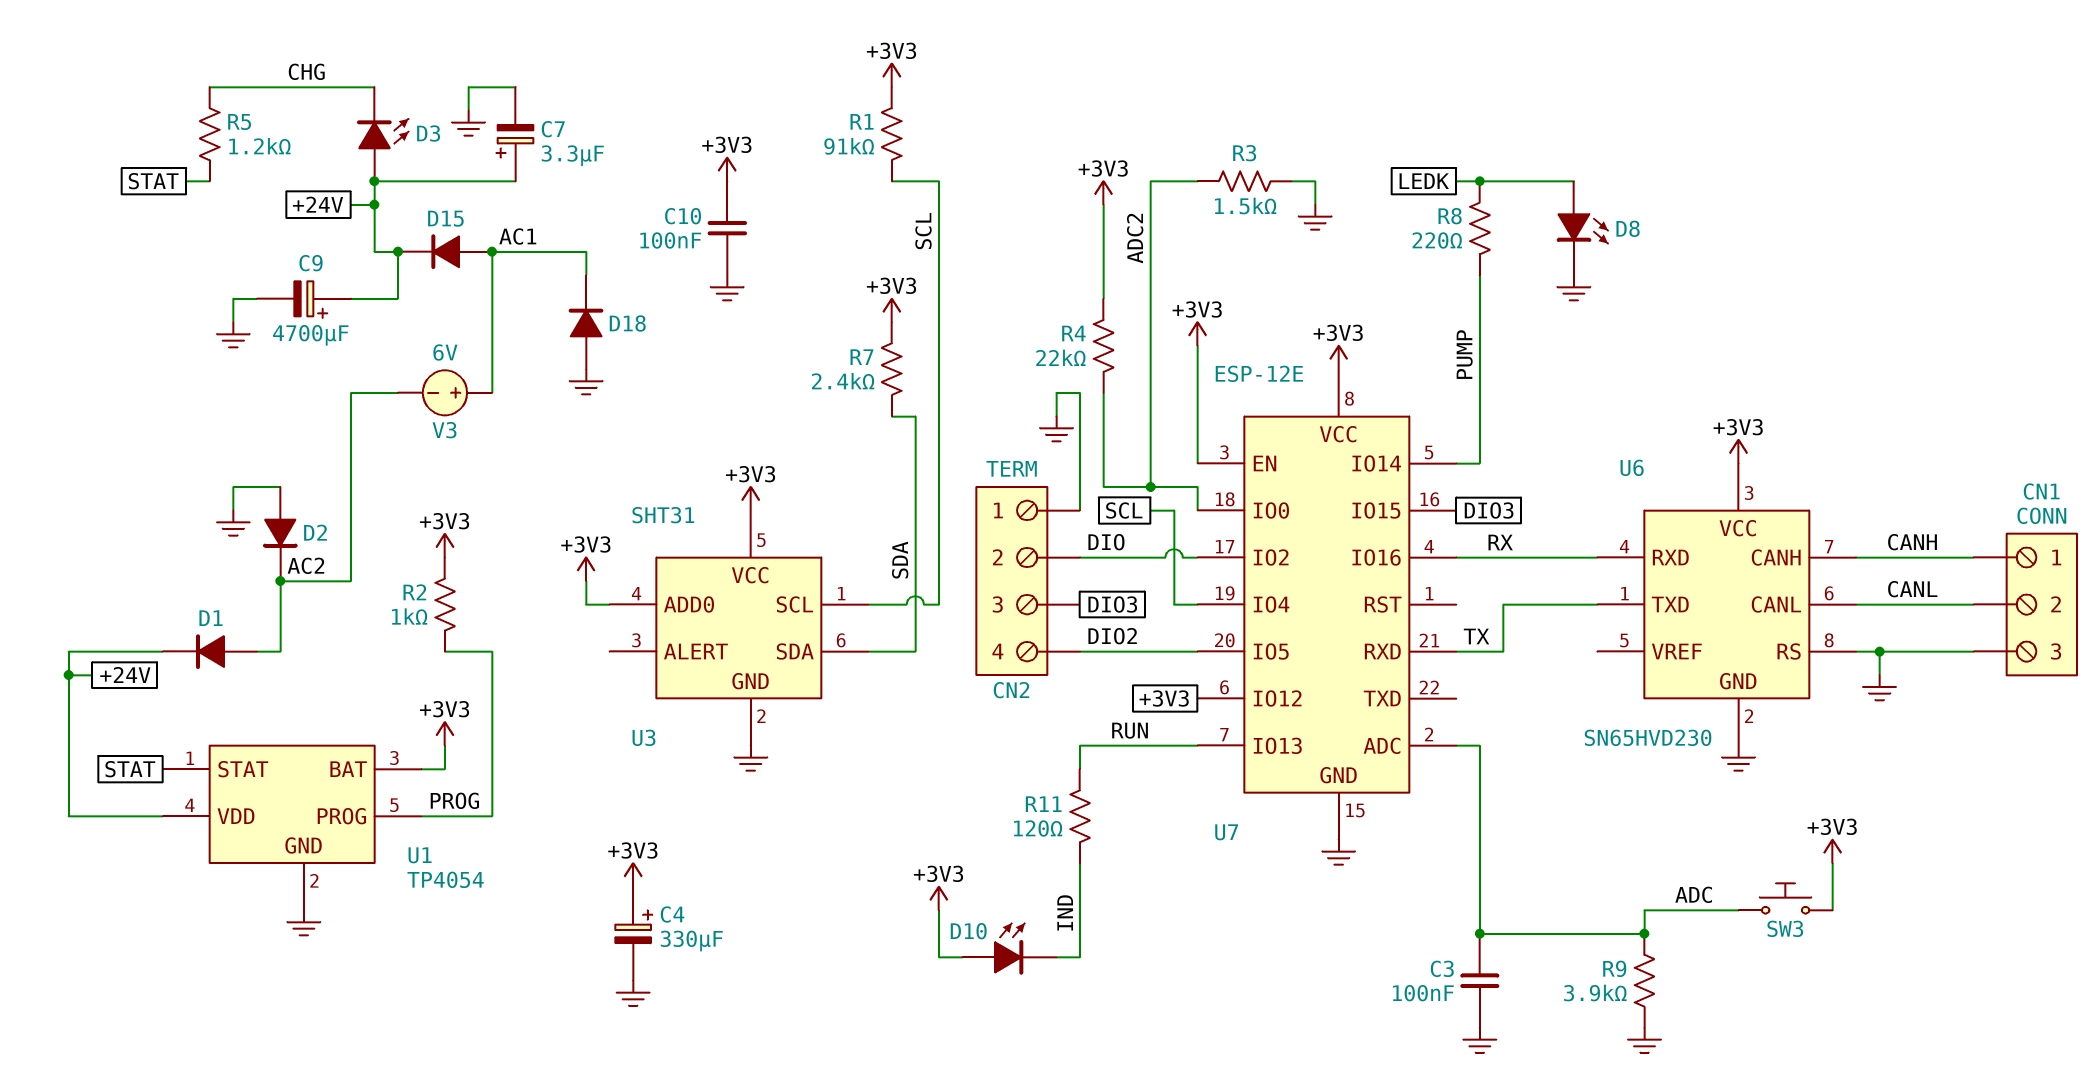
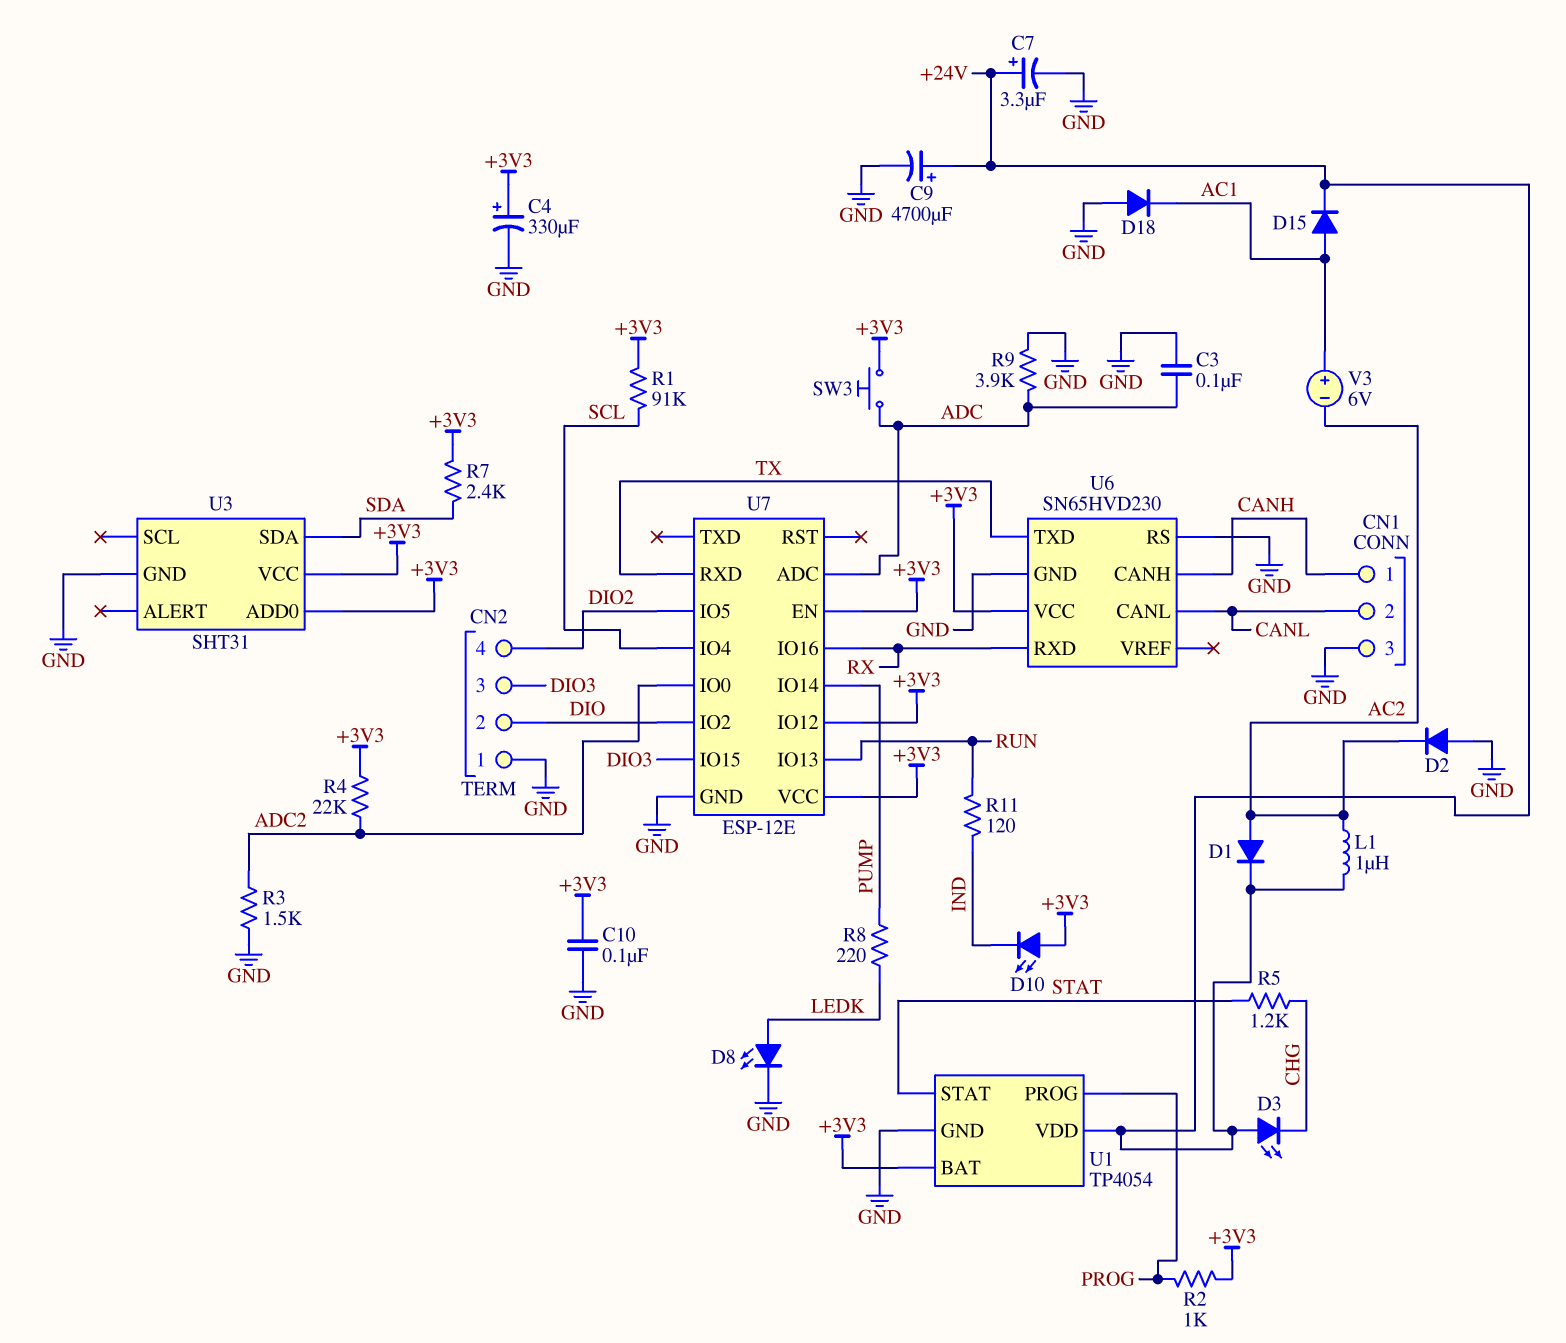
L1: none -> 1uH (+24V, AC2)
U3 pin SCL: SCL -> none

